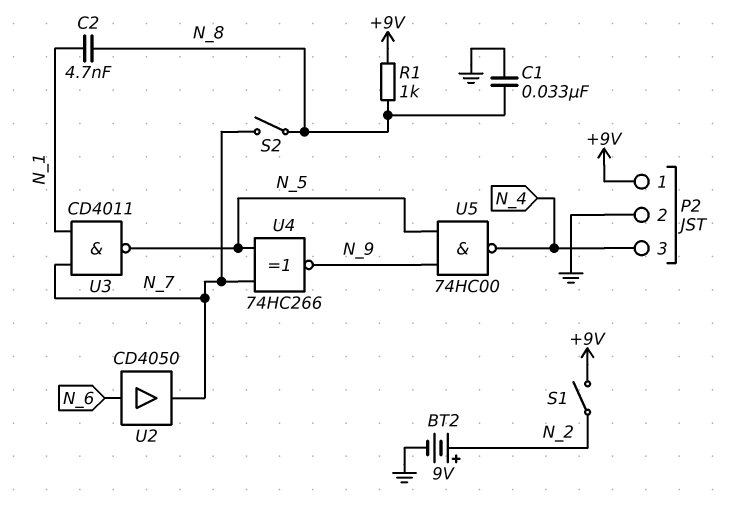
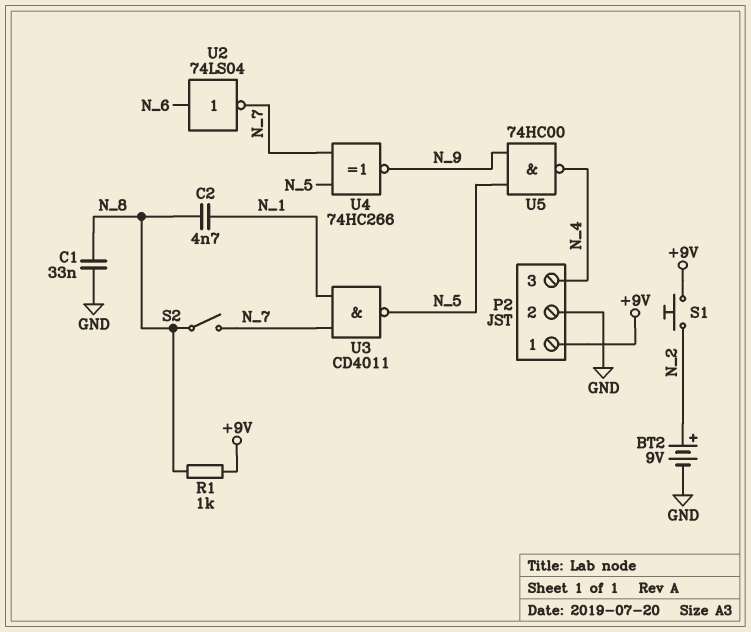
S1: switch (+9V, N_2) -> button (+9V, N_2)
U2: buffer CD4050 (in N_6, out N_7) -> NOT 74LS04 (in N_6, out N_7)

